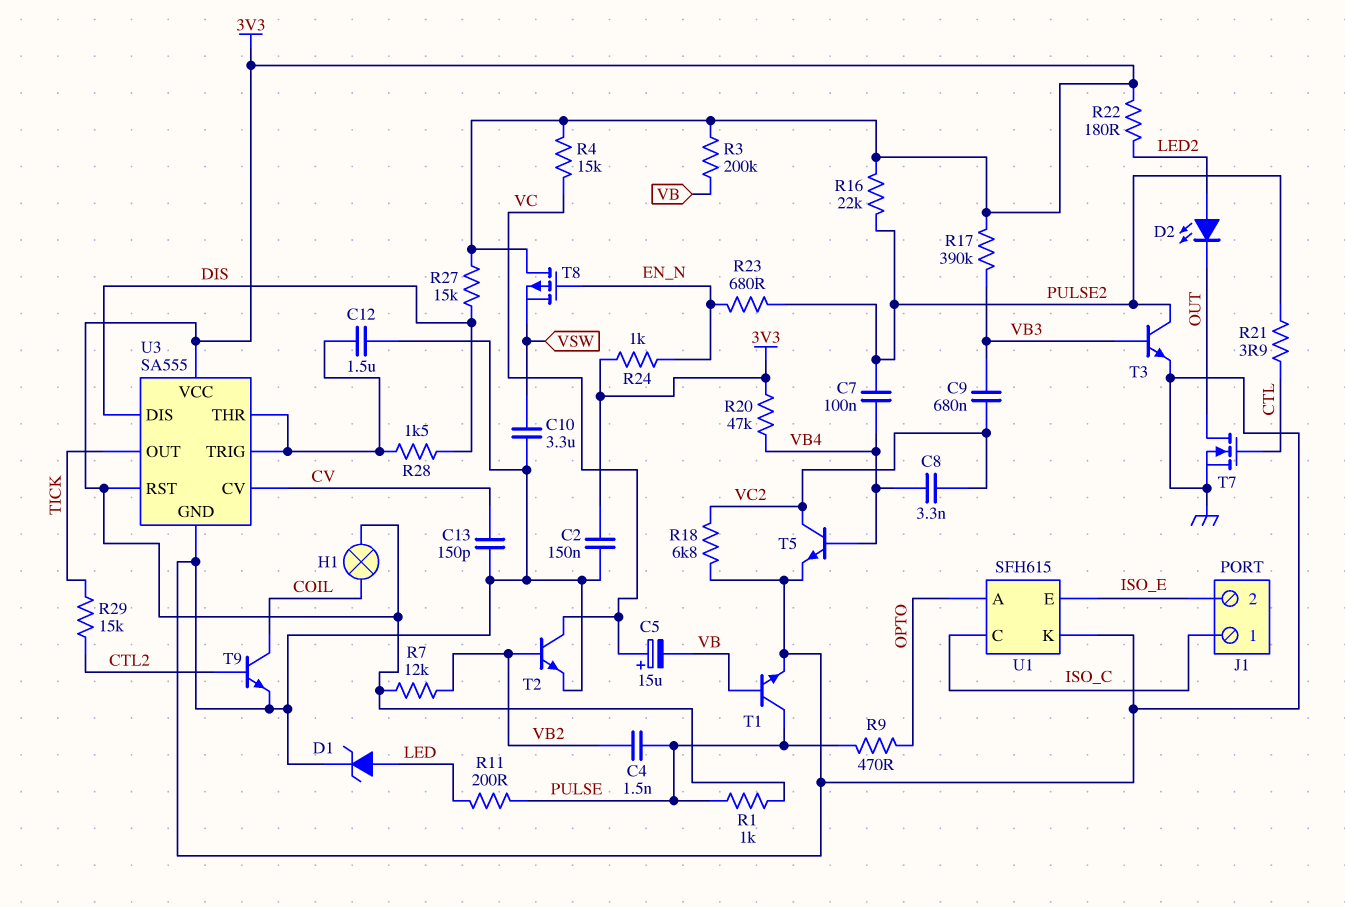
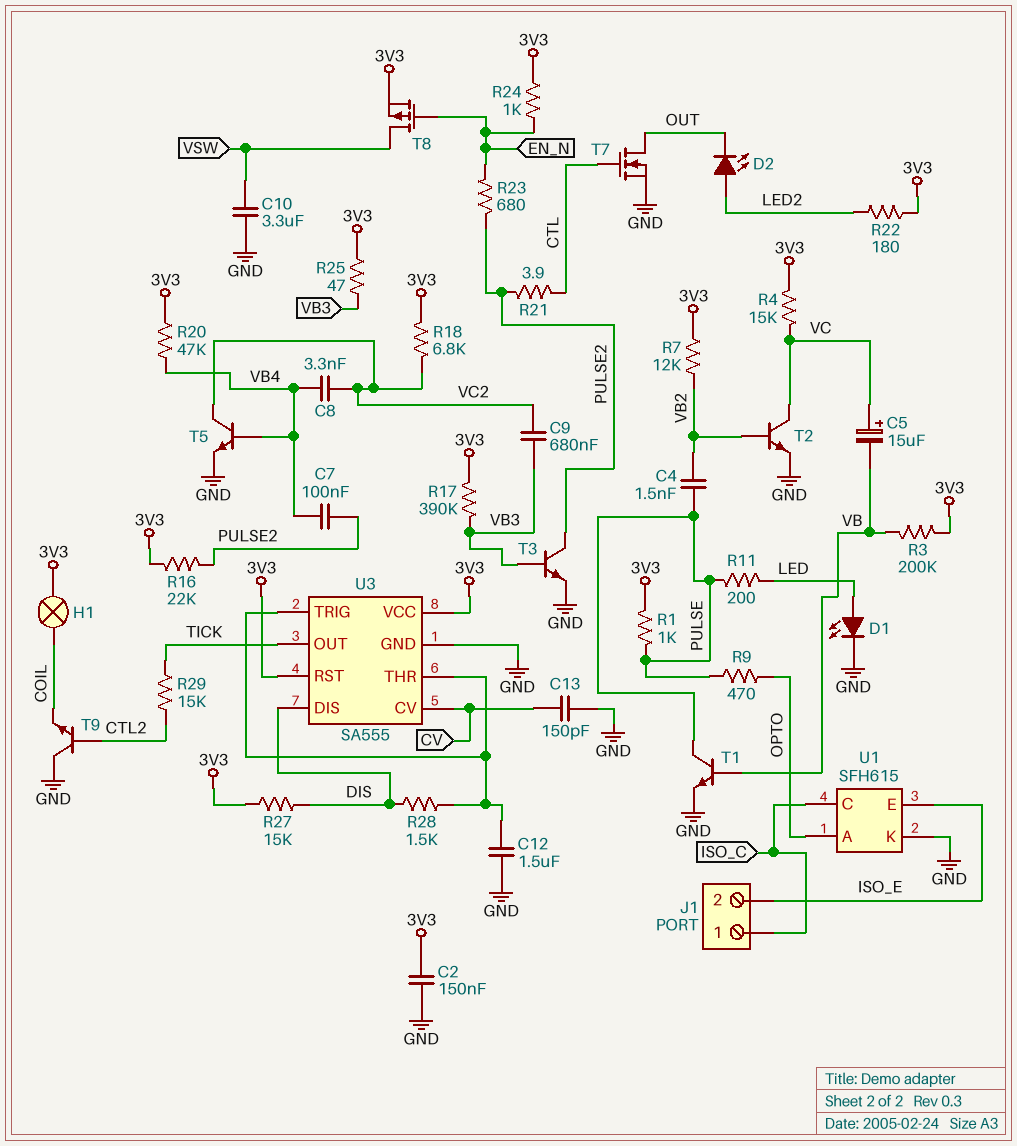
D1: zener (A LED, K GND) -> LED (A LED, K GND)
R18: 6.8k (GND, VC2) -> 6.8k (3V3, VC2)
R25: none -> 47 (3V3, VB3)
T8: PMOS (G EN_N, D 3V3, S VSW) -> PMOS (G EN_N, D VSW, S 3V3)
T9: NPN (B CTL2, C COIL, E GND) -> NPN (B CTL2, C GND, E COIL)

